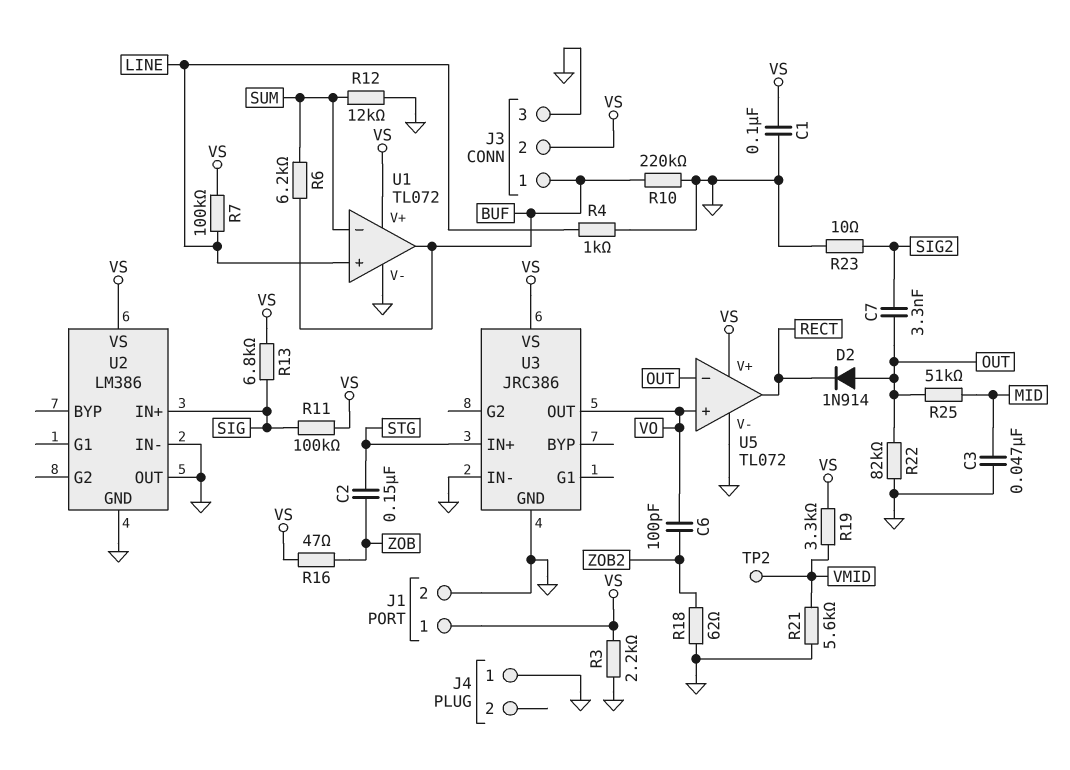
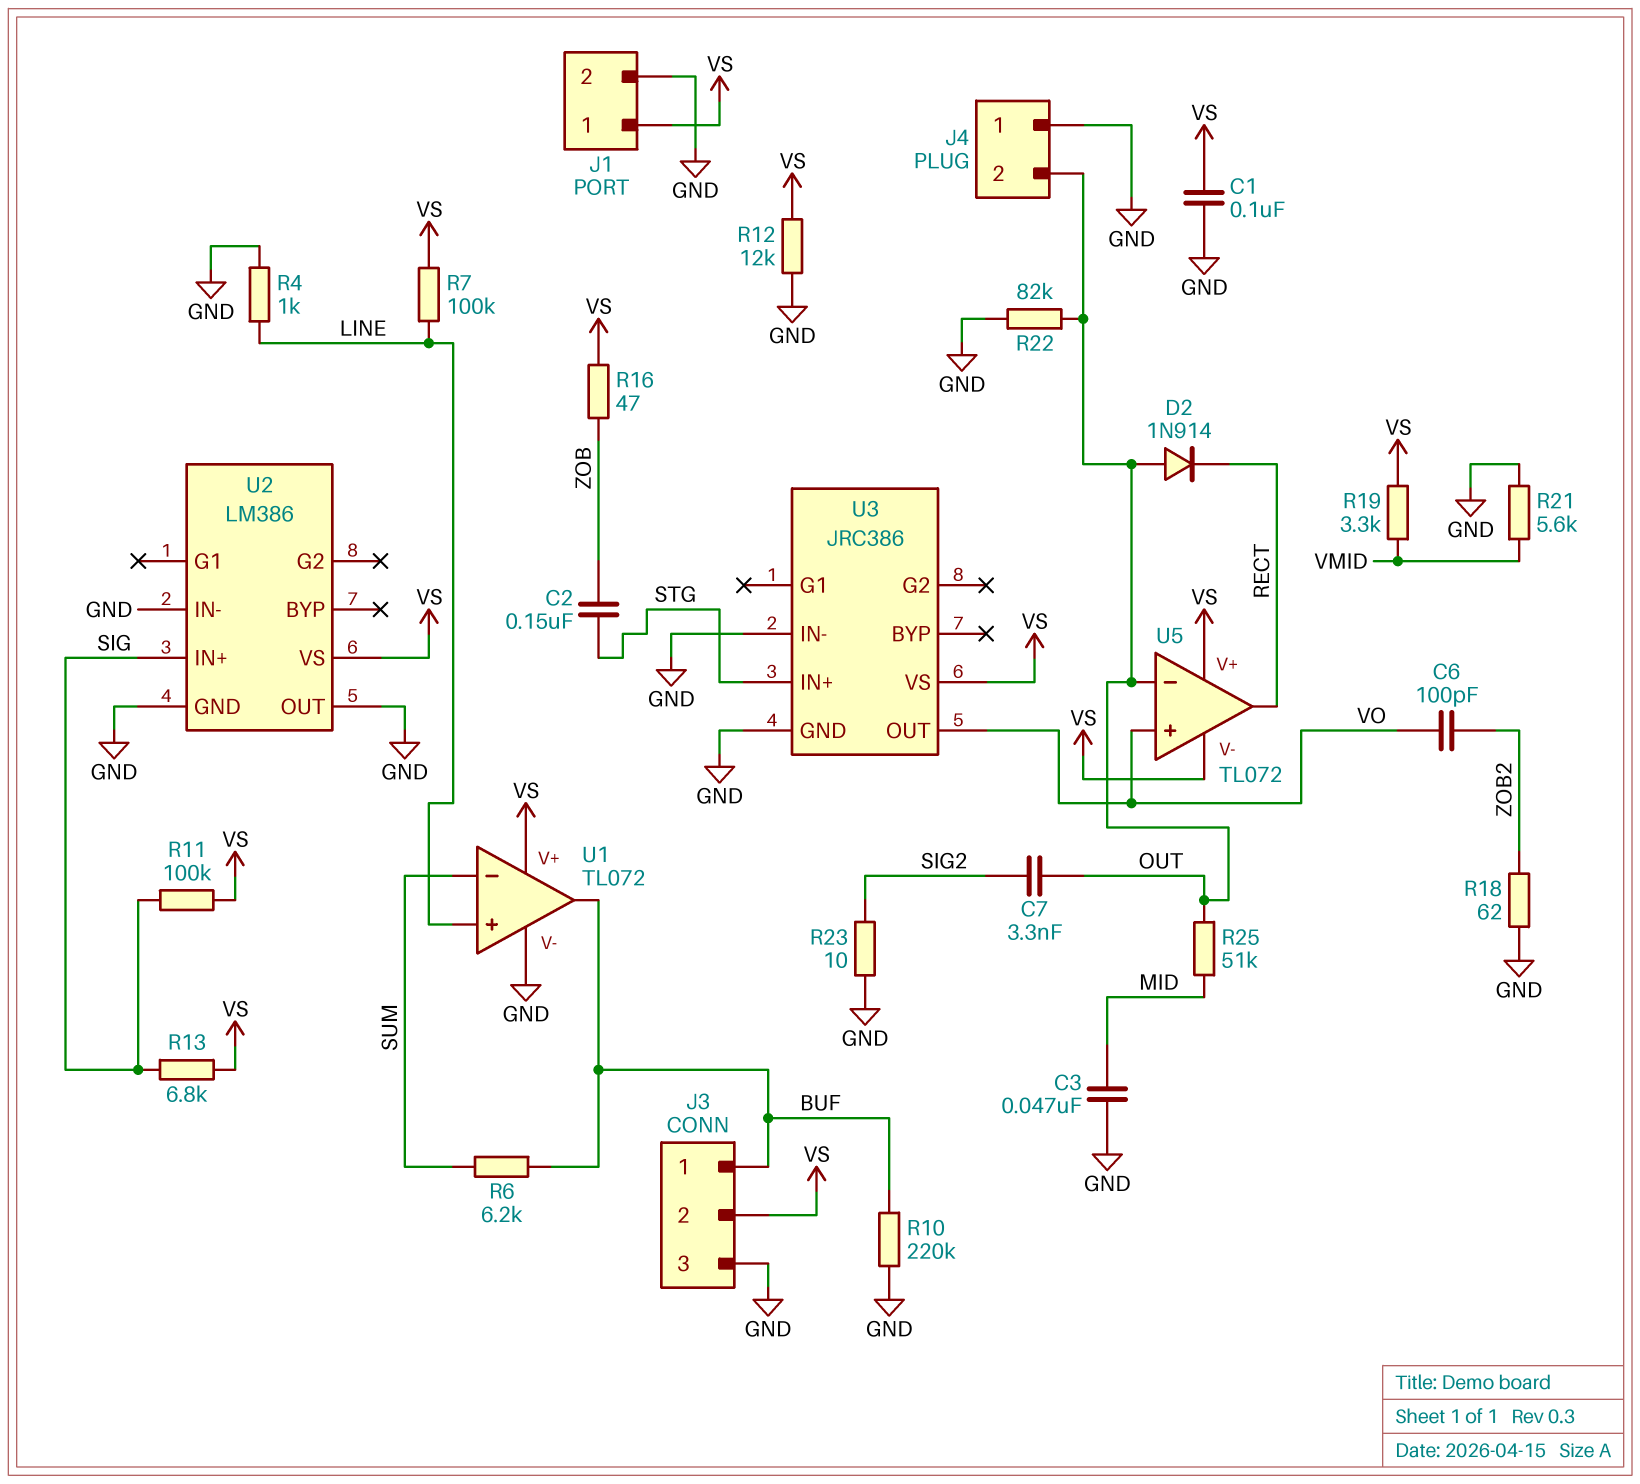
J4 pin 2: none -> OUT
R3: 2.2k (GND, VS) -> none
R12: 12k (GND, SUM) -> 12k (GND, VS)
TP2: test point (VMID) -> none
U5 pin V-: GND -> VS

